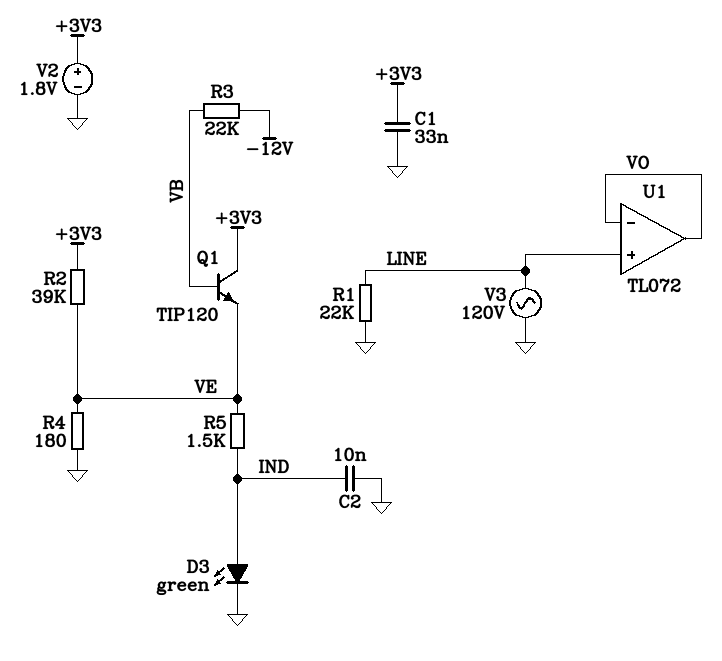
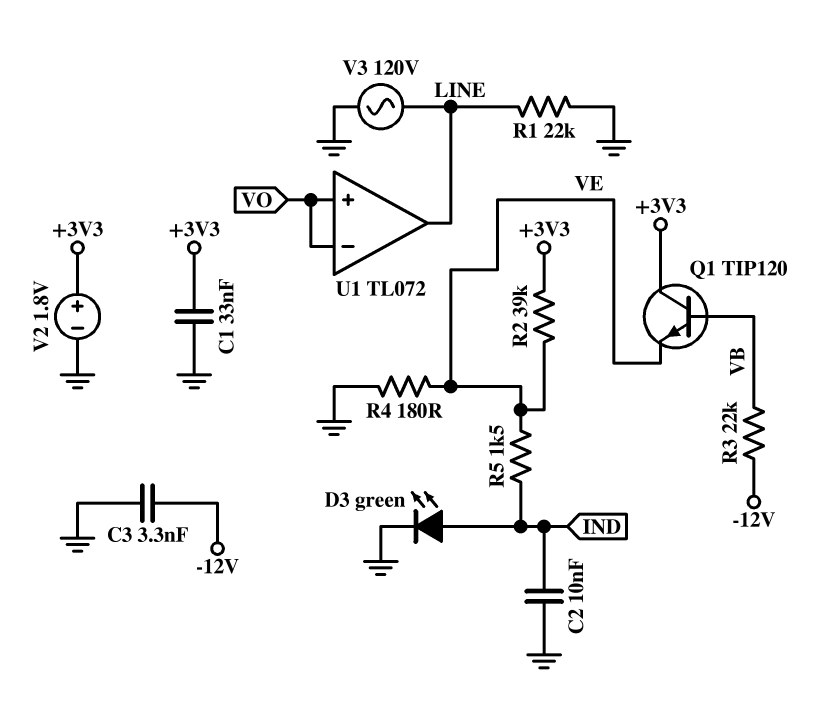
C3: none -> 3.3nF (-12V, GND)
U1 pin in+: LINE -> VO
U1 pin out: VO -> LINE

